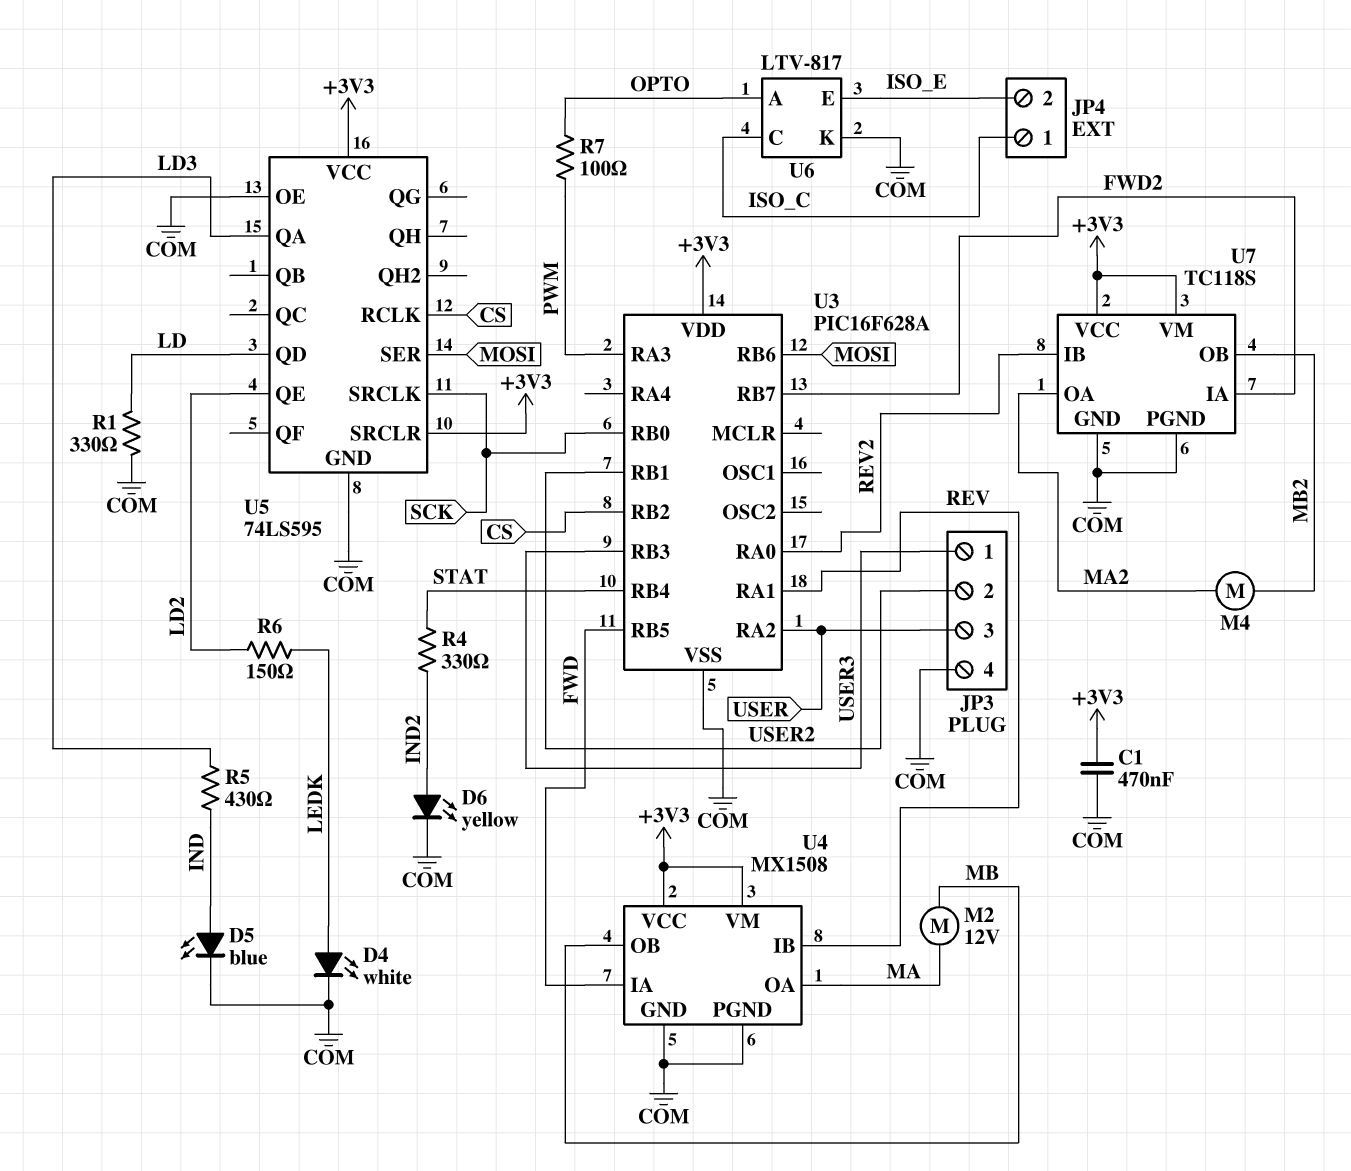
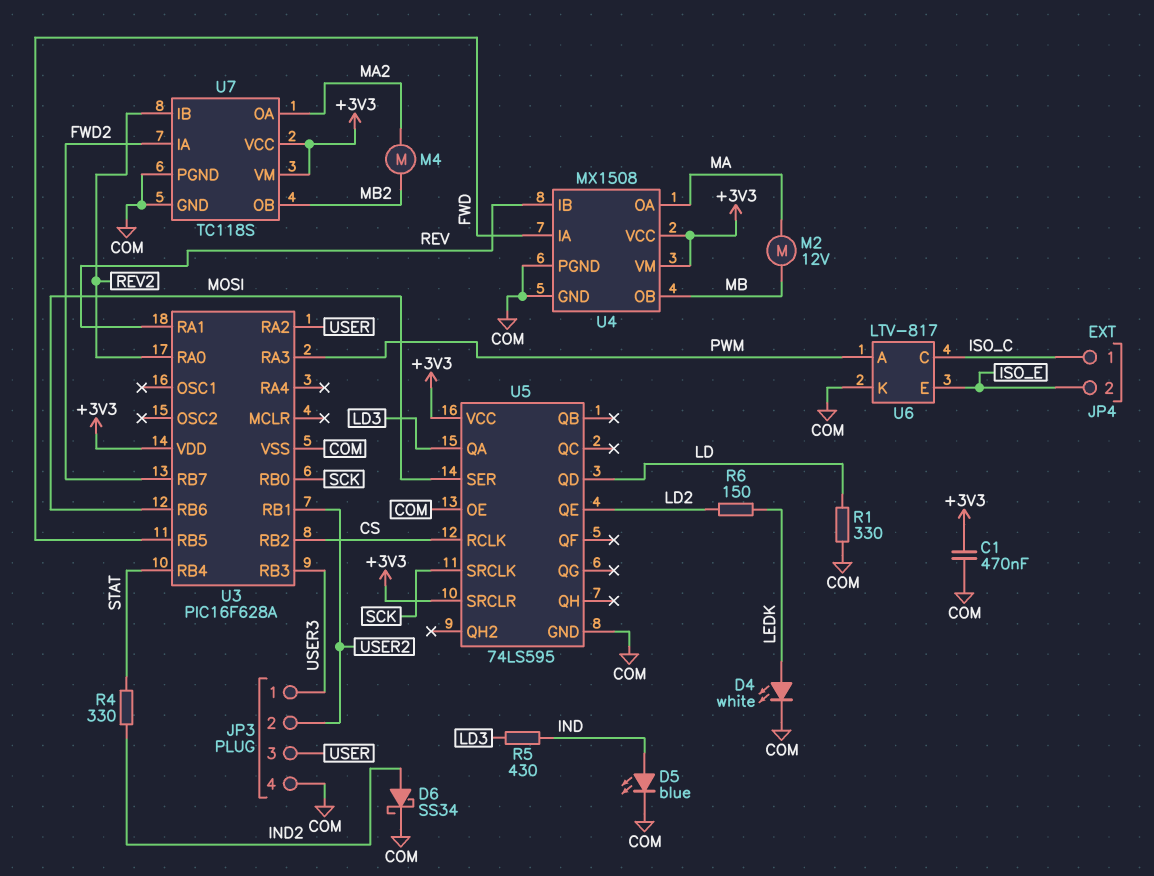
D6: LED yellow (A IND2, K COM) -> schottky SS34 (A IND2, K COM)
R7: 100 (OPTO, PWM) -> none
U6 pin A: OPTO -> PWM

